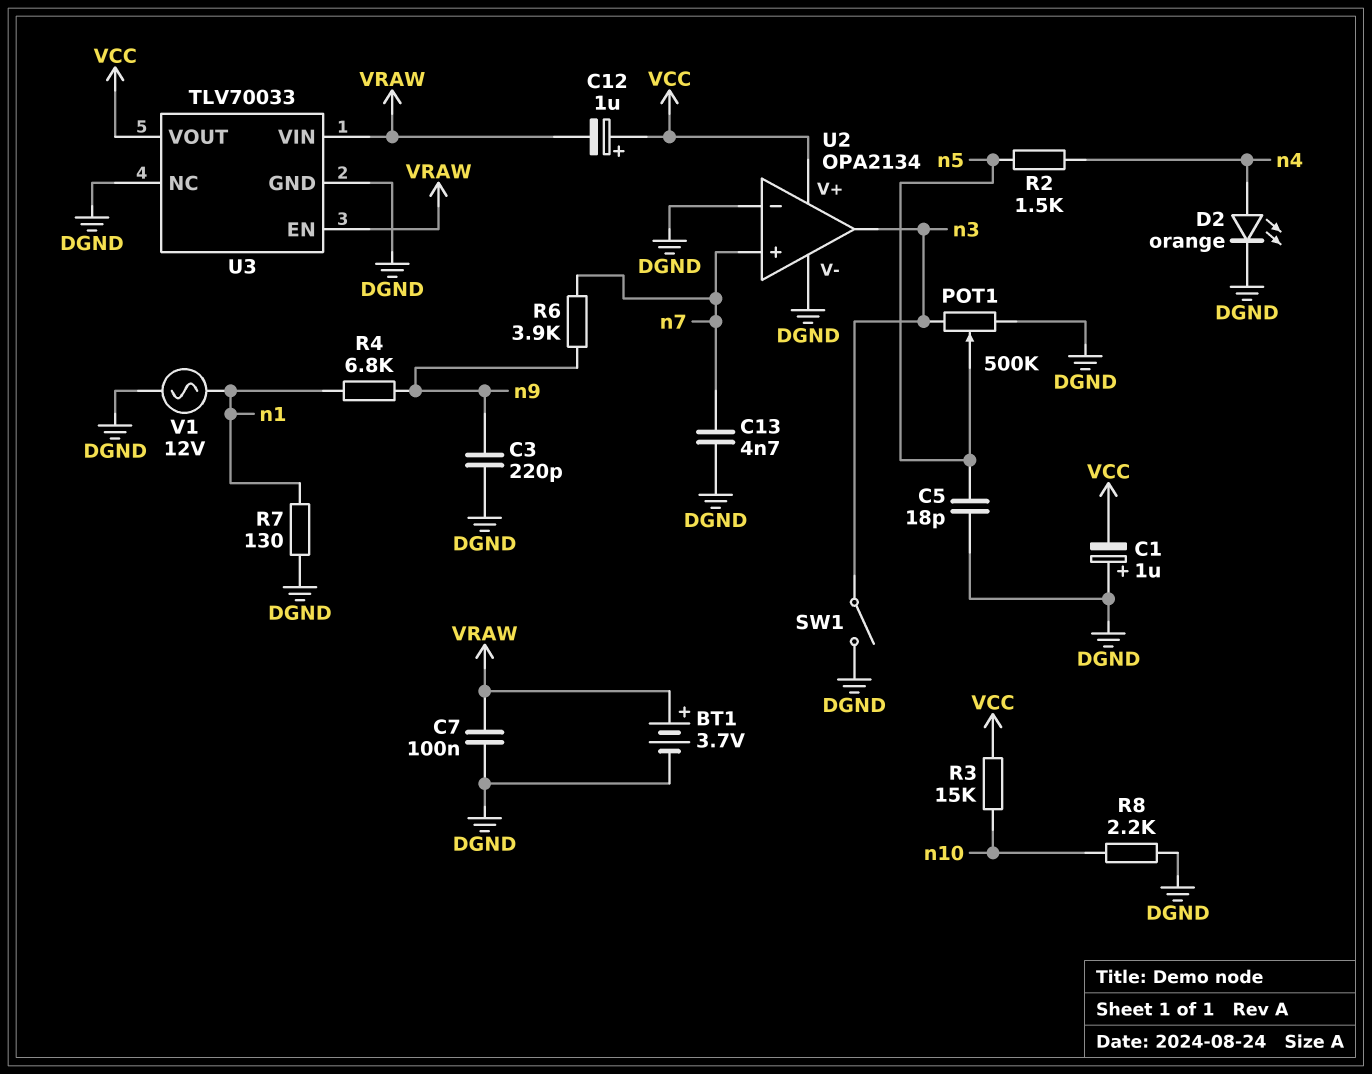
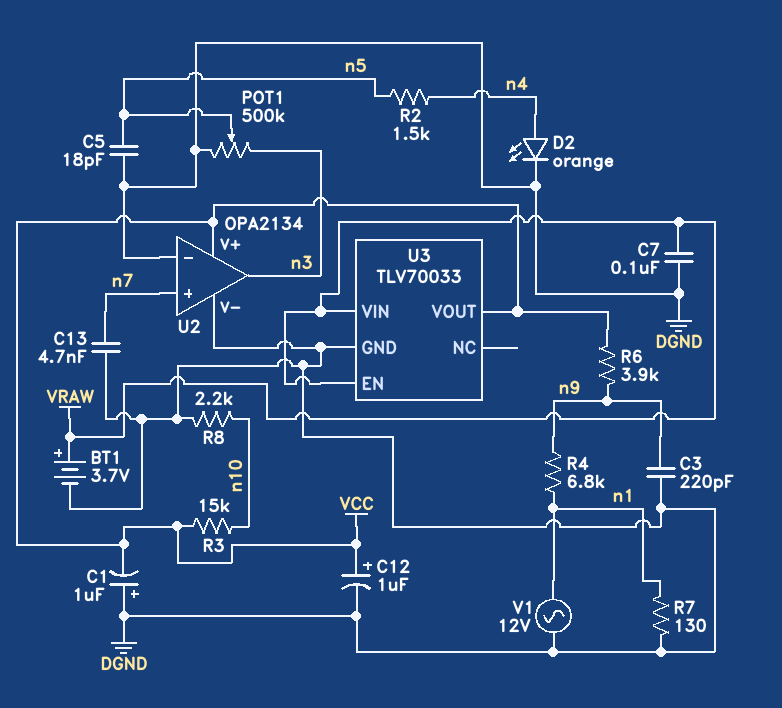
C12: 1uF (plus VCC, minus VRAW) -> 1uF (plus VCC, minus DGND)
R6: 3.9k (n7, n9) -> 3.9k (VCC, n9)
SW1: switch (DGND, n3) -> none
U3 pin NC: DGND -> none

